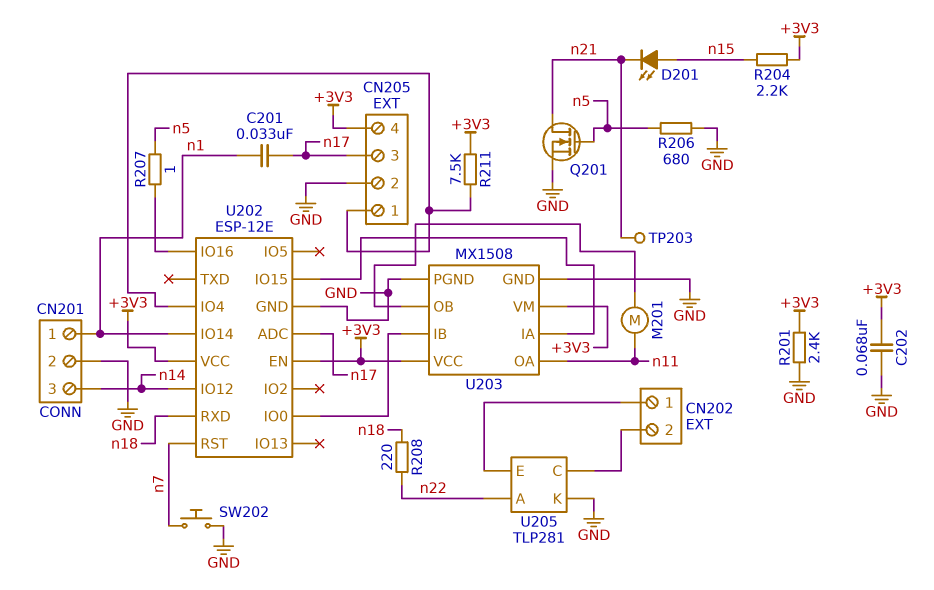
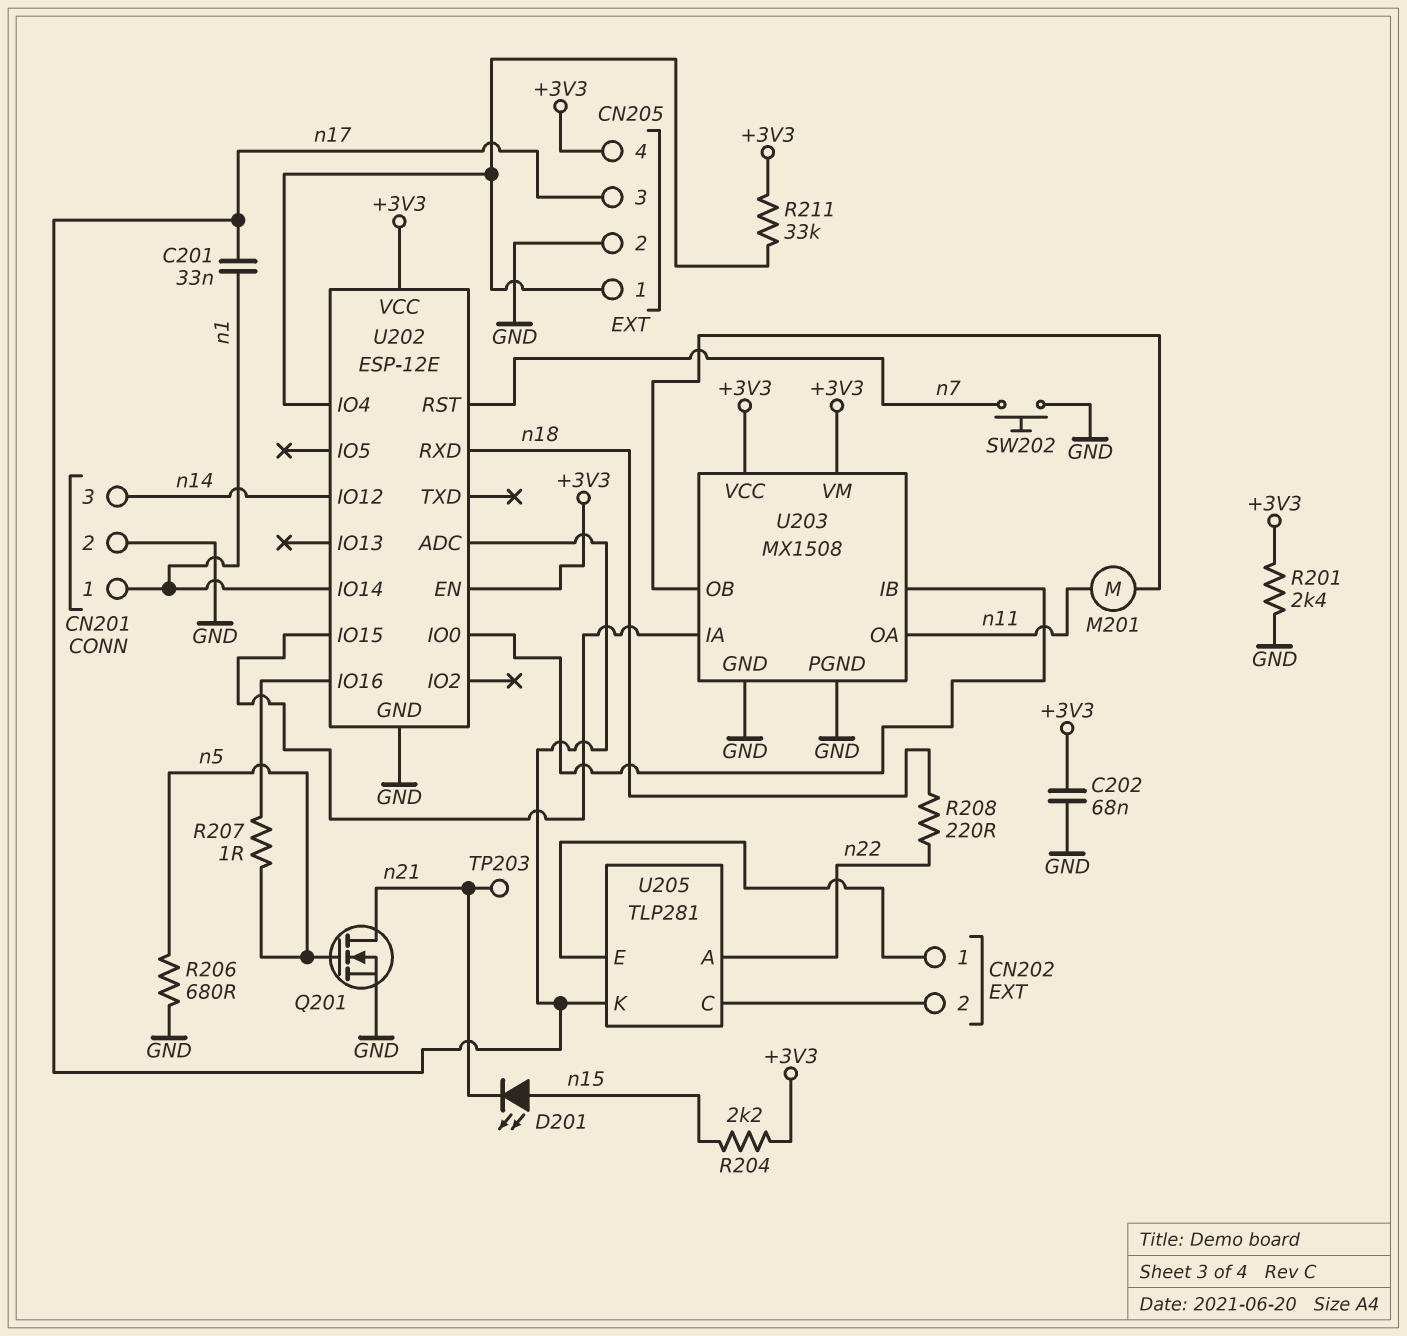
R211: 7.5k (+3V3, CN205/1) -> 33k (+3V3, CN205/1)
U205 pin K: GND -> n17

